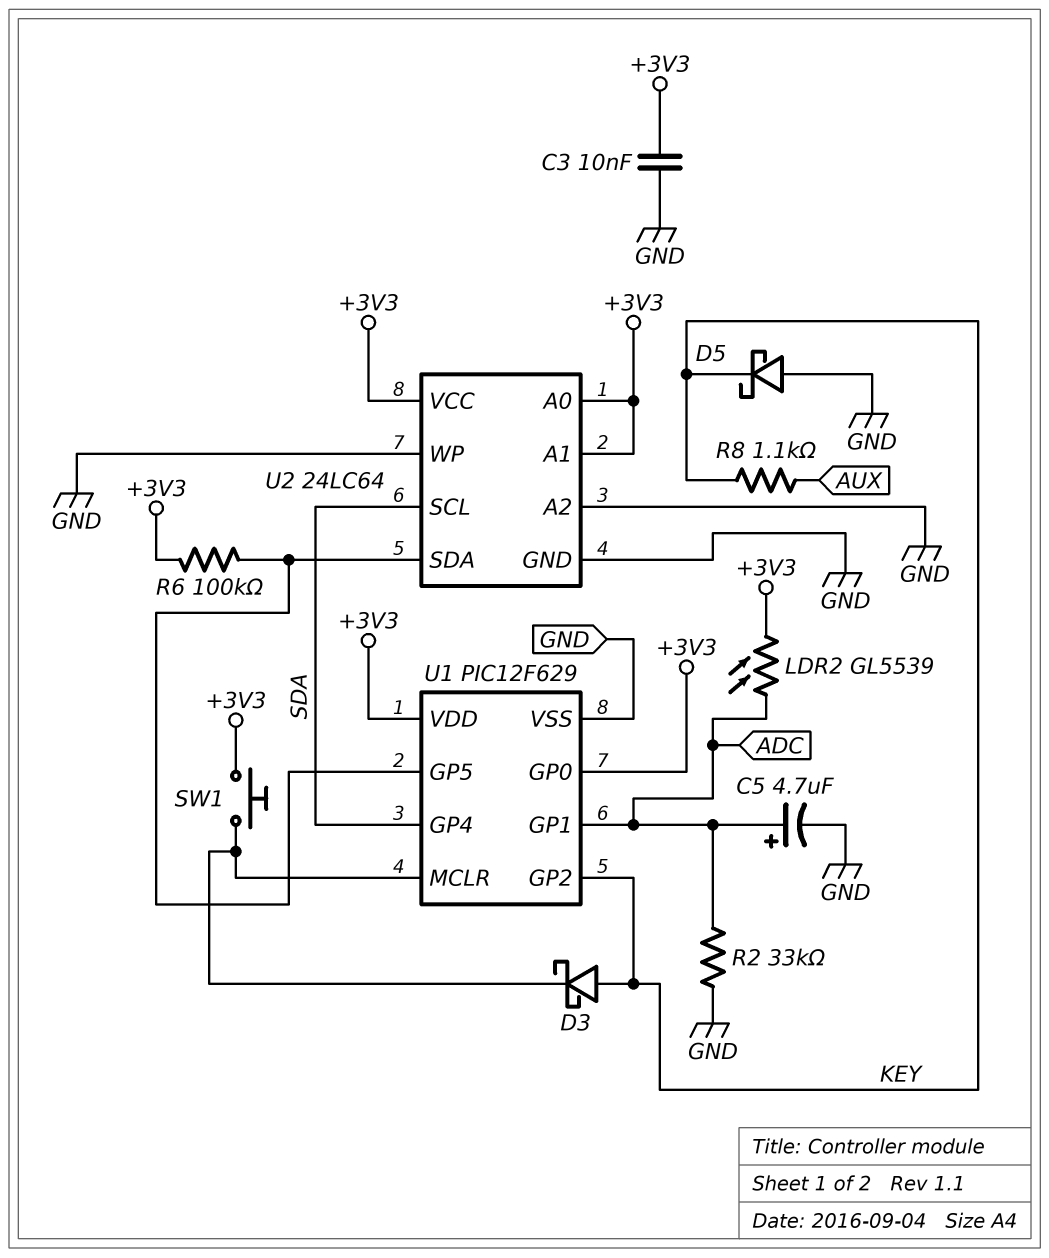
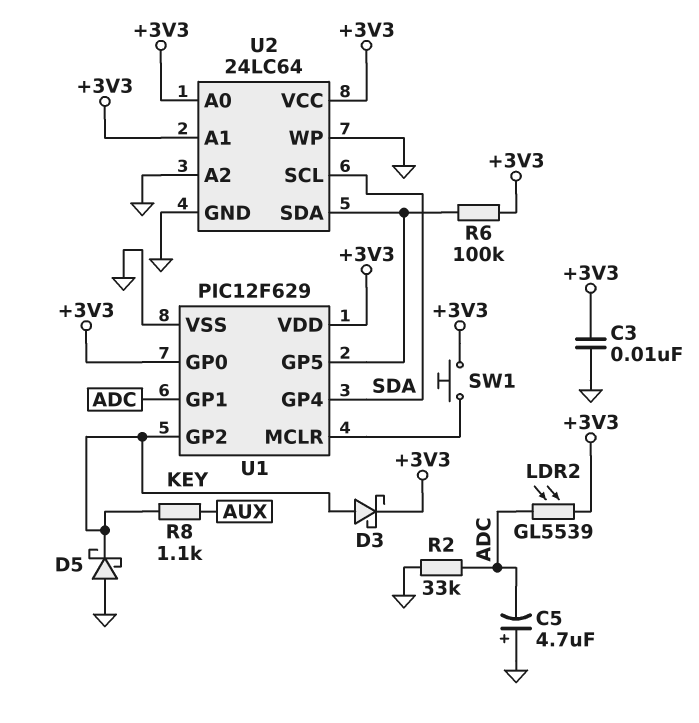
C5: 4.7uF (plus ADC, minus GND) -> 4.7uF (plus GND, minus ADC)
D3: schottky (A KEY, K U1/MCLR) -> schottky (A KEY, K +3V3)

